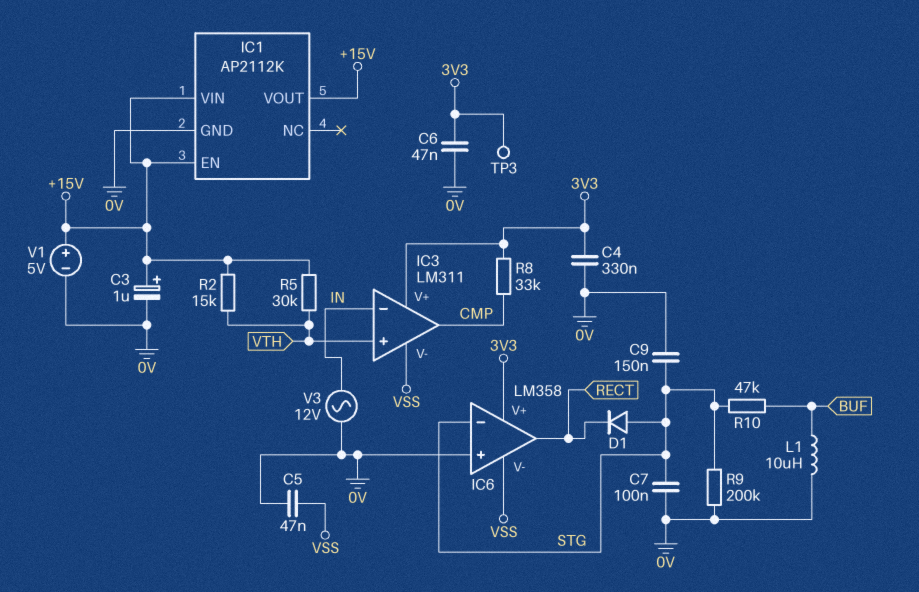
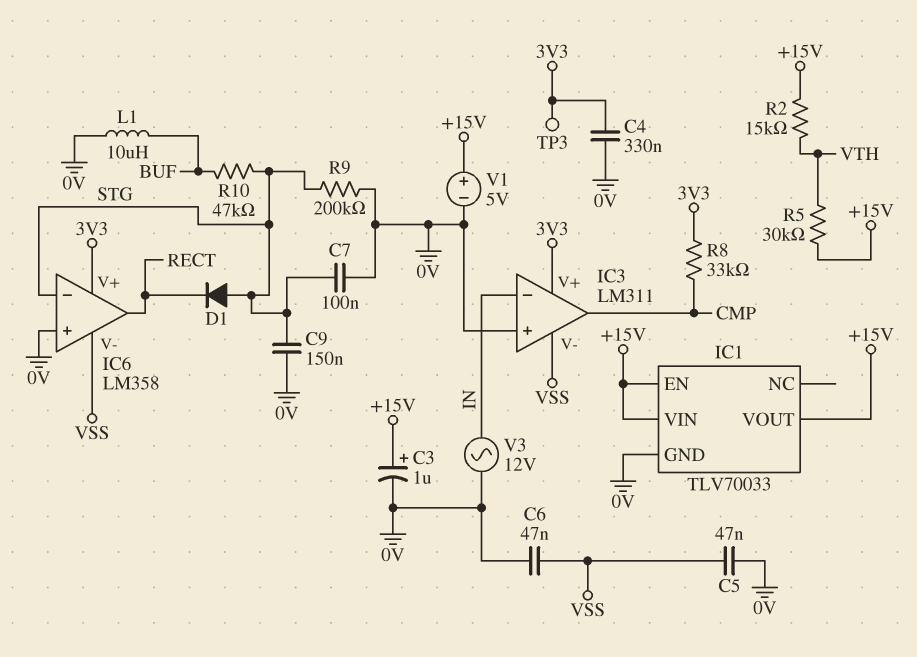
C6: 47nF (0V, 3V3) -> 47nF (0V, VSS)
IC1: AP2112K -> TLV70033
IC3 pin in+: VTH -> 0V

